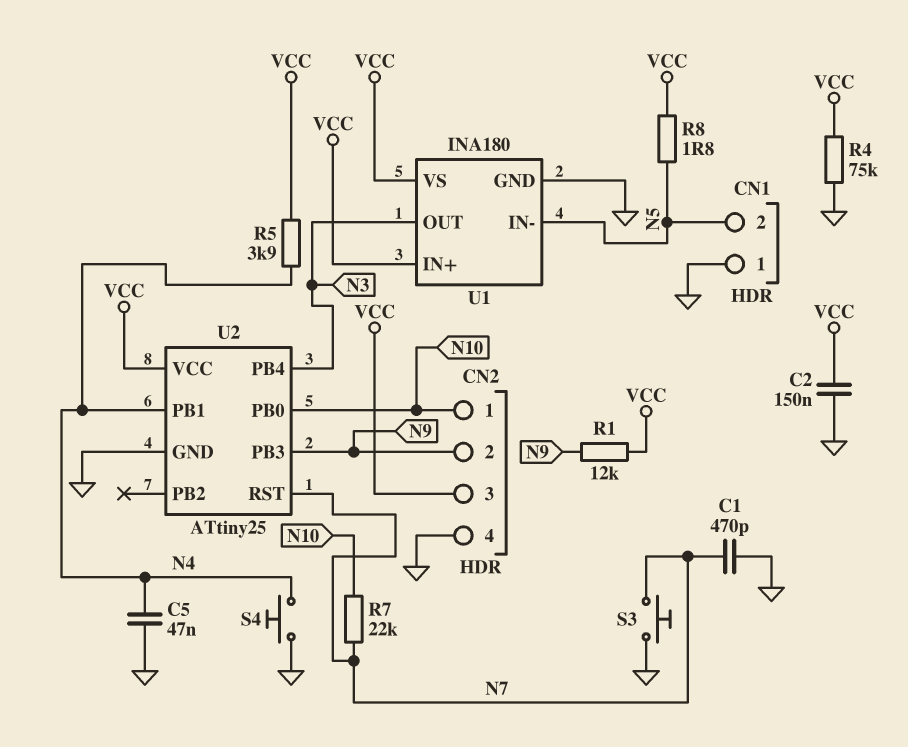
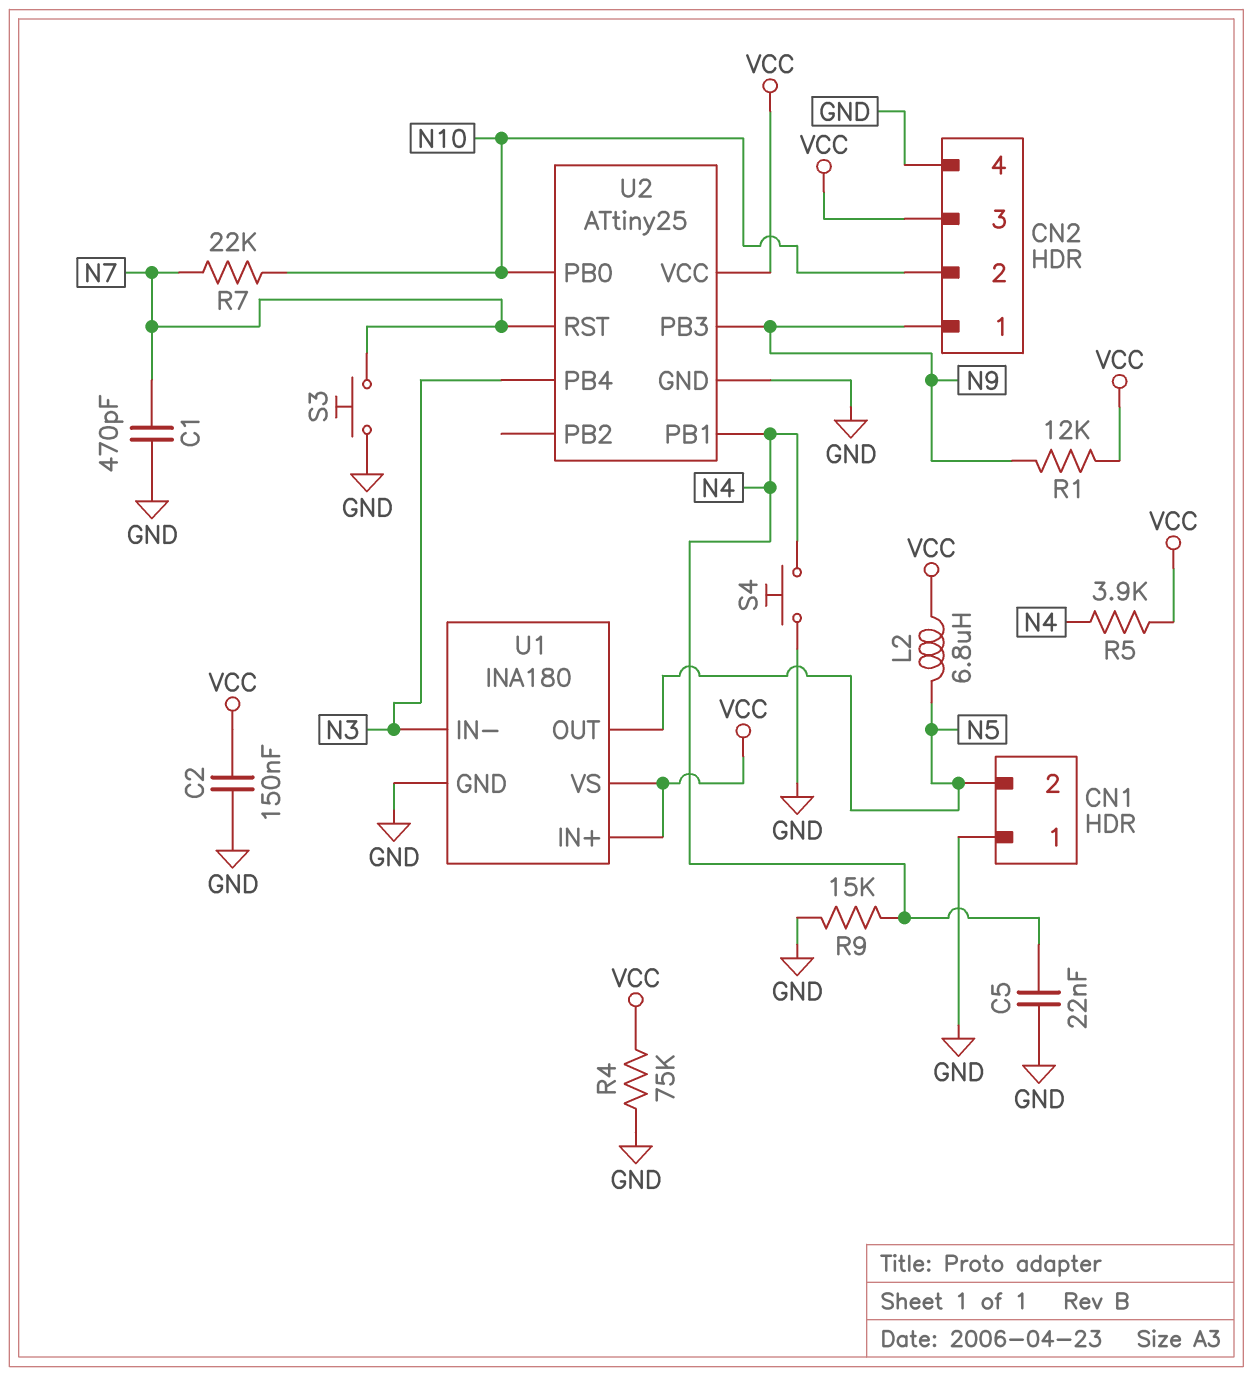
C5: 47nF (GND, N4) -> 22nF (GND, N4)
CN2 pin 1: N10 -> N9
CN2 pin 2: N9 -> N10
L2: none -> 6.8uH (N5, VCC)
R8: 1.8 (N5, VCC) -> none
R9: none -> 15k (GND, N4)
U1 pin IN-: N5 -> N3
U1 pin OUT: N3 -> N5

